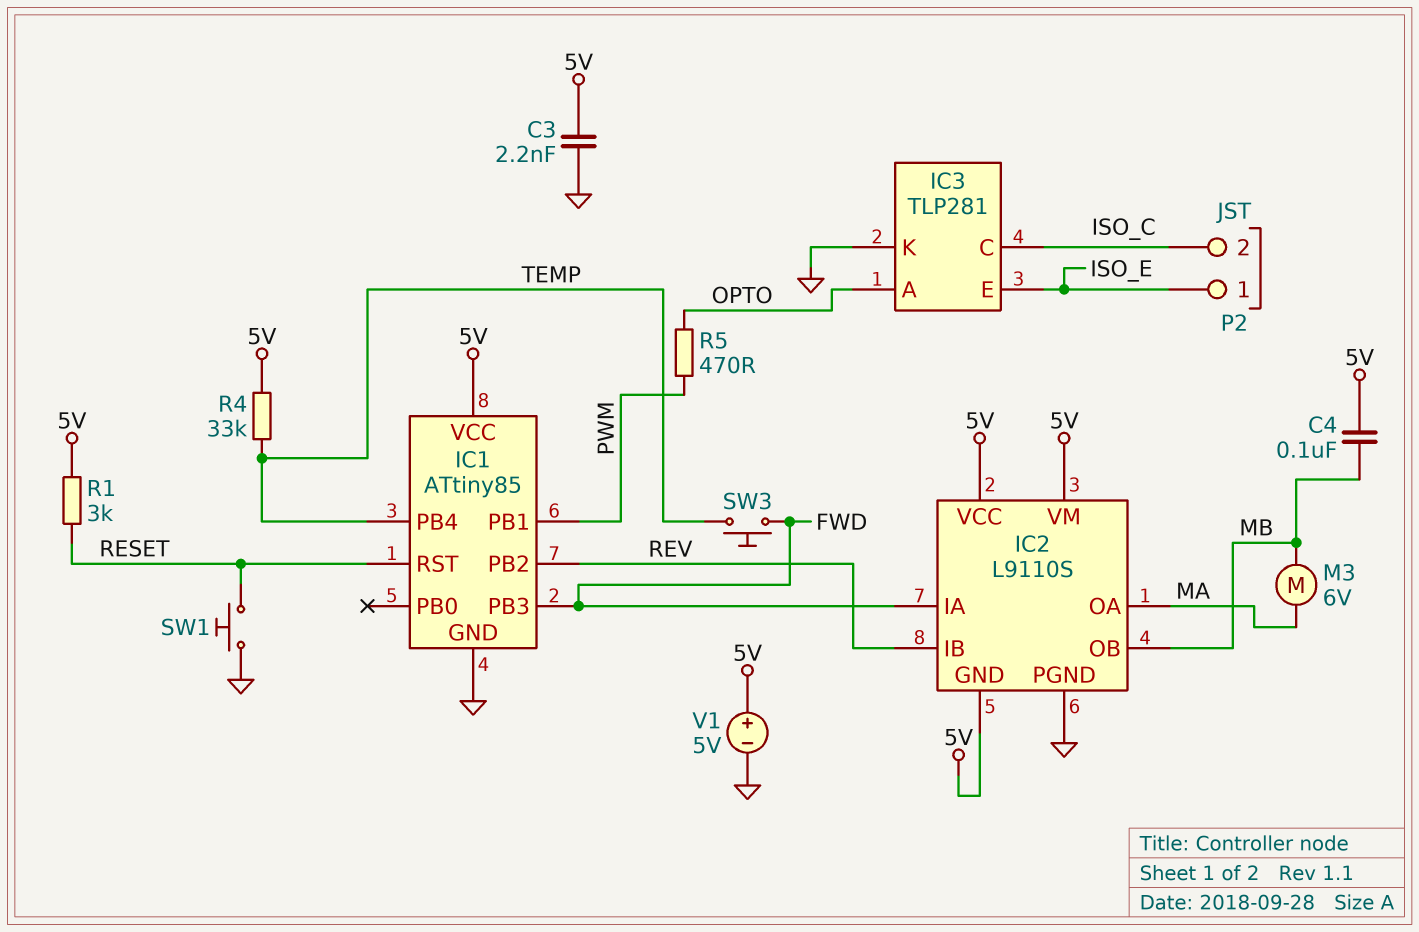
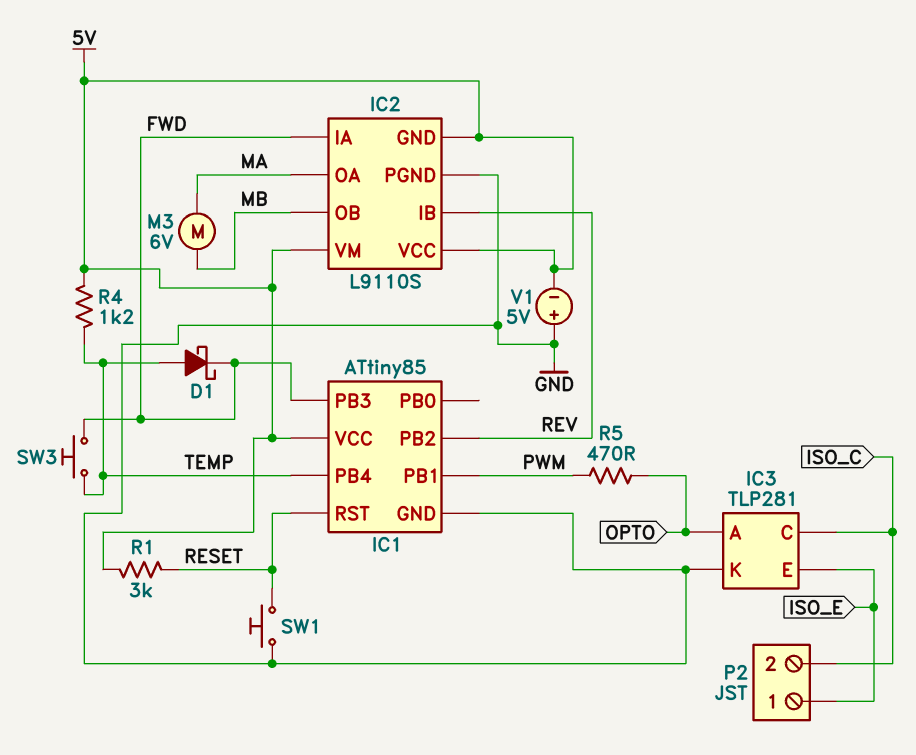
C3: 2.2nF (5V, GND) -> none
C4: 100nF (5V, MB) -> none
D1: none -> schottky (A TEMP, K FWD)
R4: 33k (5V, TEMP) -> 1.2k (5V, TEMP)
V1: 5V (plus 5V, minus GND) -> 5V (plus GND, minus 5V)

